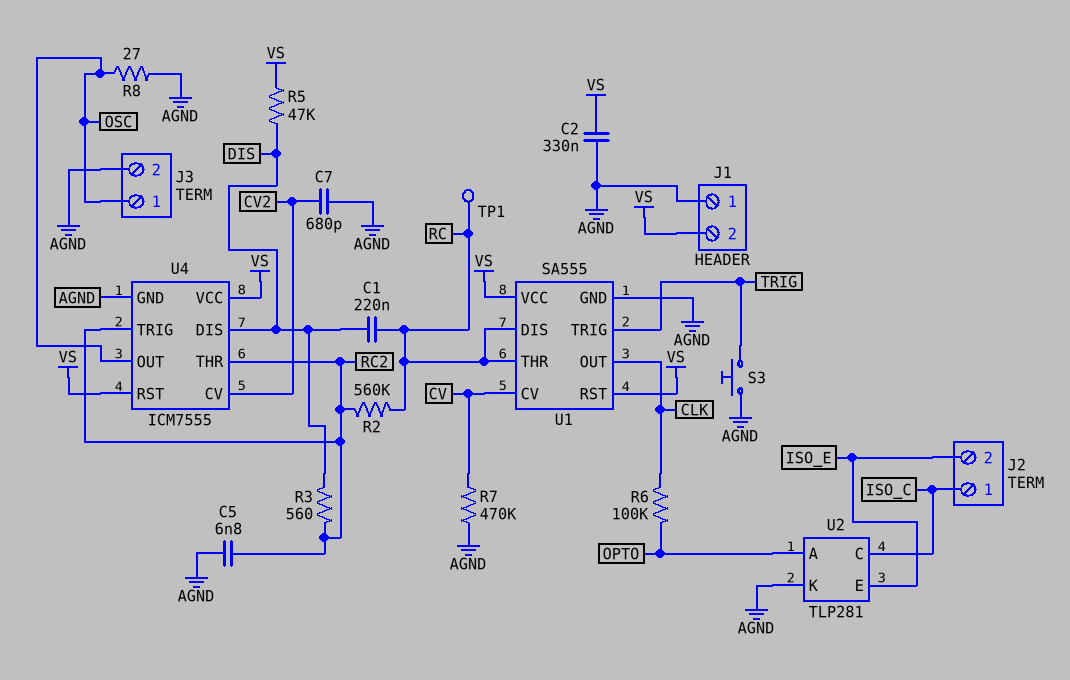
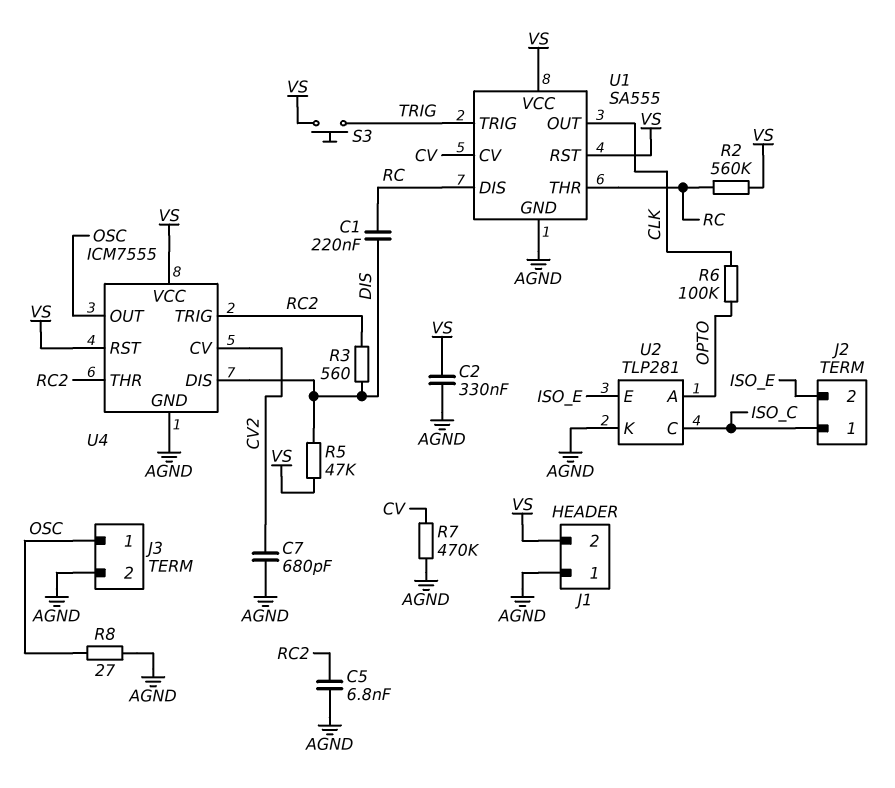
R2: 560k (RC, RC2) -> 560k (RC, VS)
S3: button (AGND, TRIG) -> button (TRIG, VS)
TP1: test point (RC) -> none

